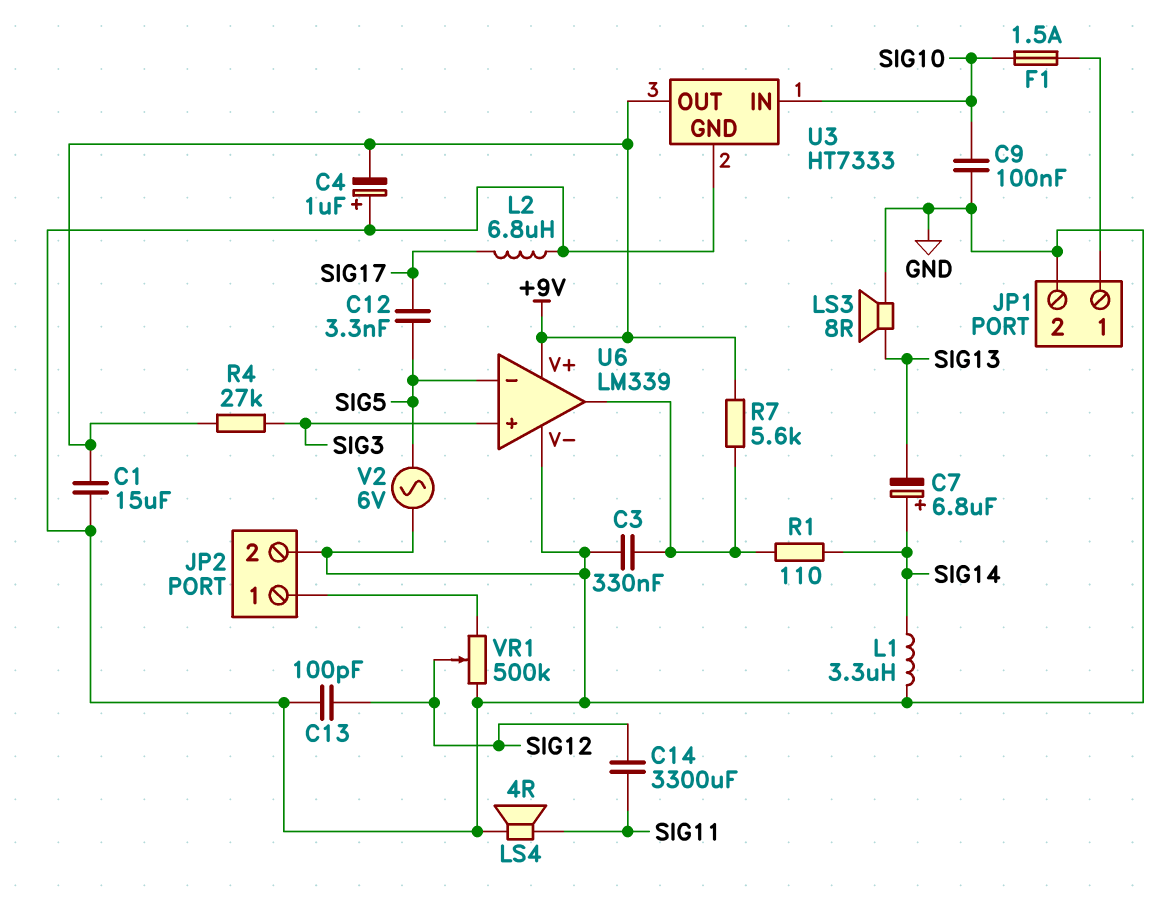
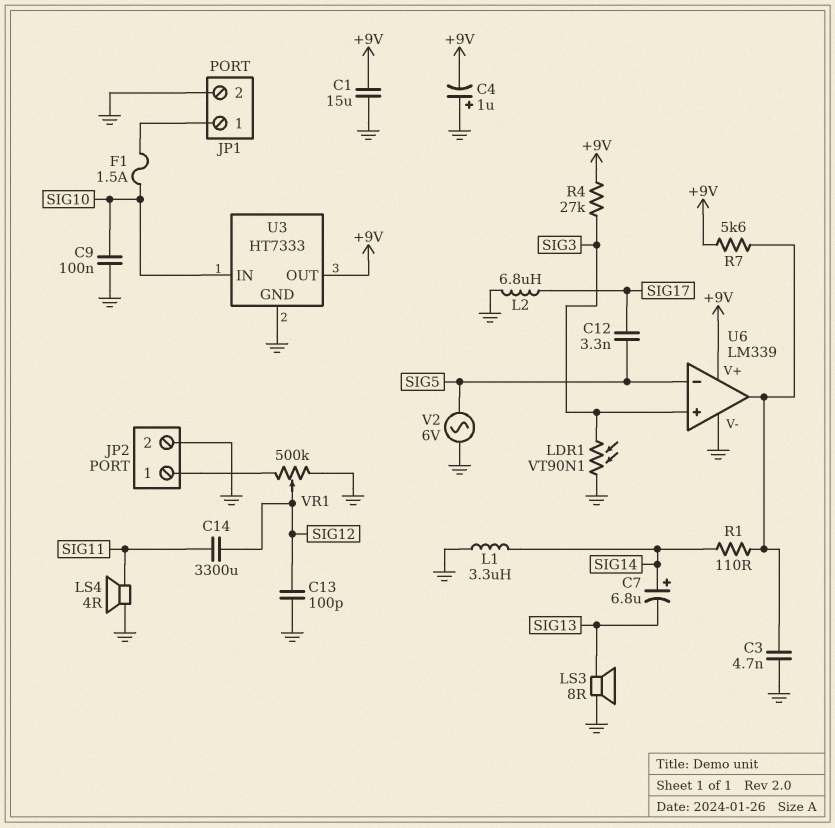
C3: 330nF (GND, U6/out) -> 4.7nF (GND, U6/out)
LDR1: none -> VT90N1 (GND, SIG3)

